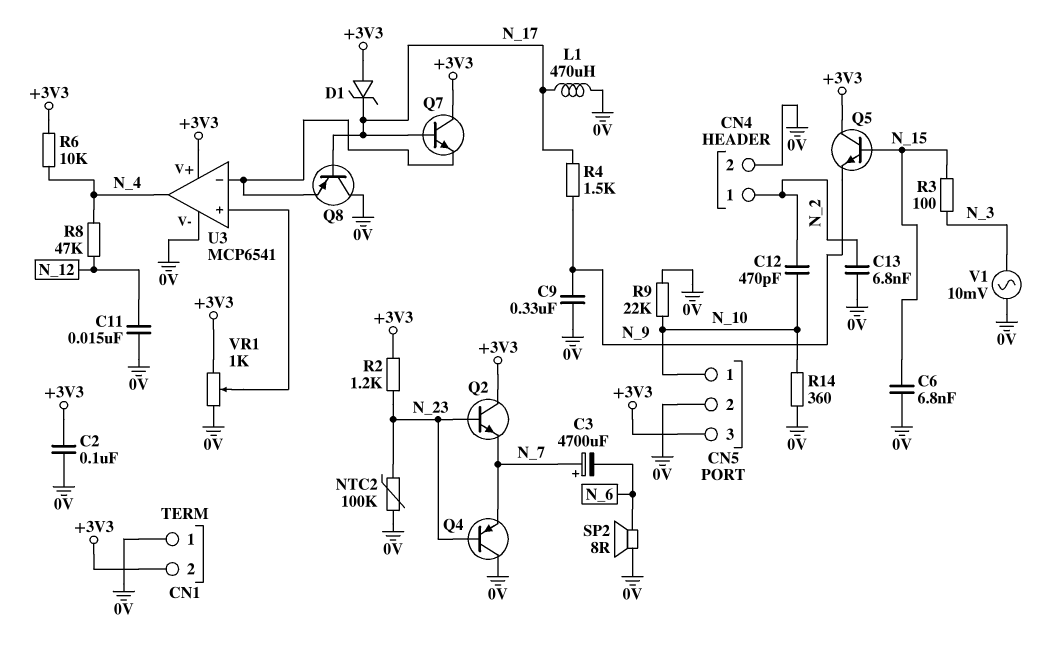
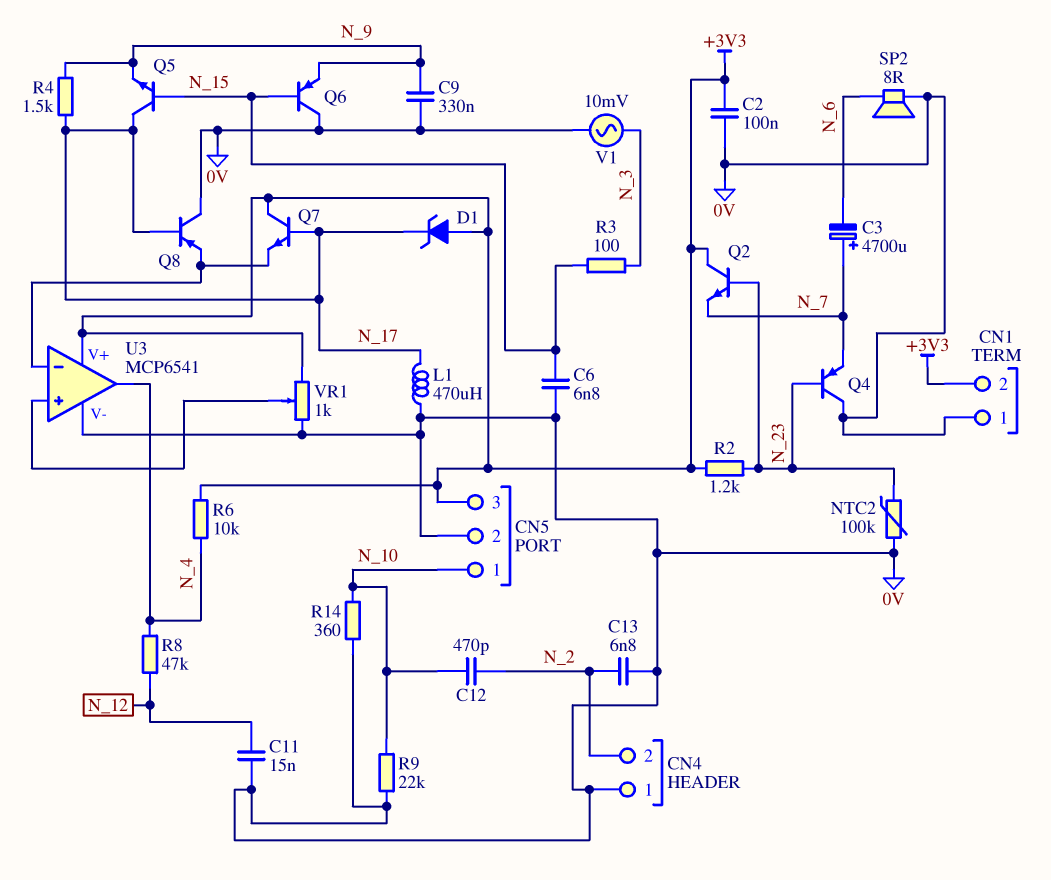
CN4 pin 1: N_2 -> 0V
CN4 pin 2: 0V -> N_2
Q5: NPN (B N_15, C +3V3, E N_9) -> NPN (B N_15, C N_17, E N_9)
Q6: none -> PNP (B N_15, C 0V, E N_9)

